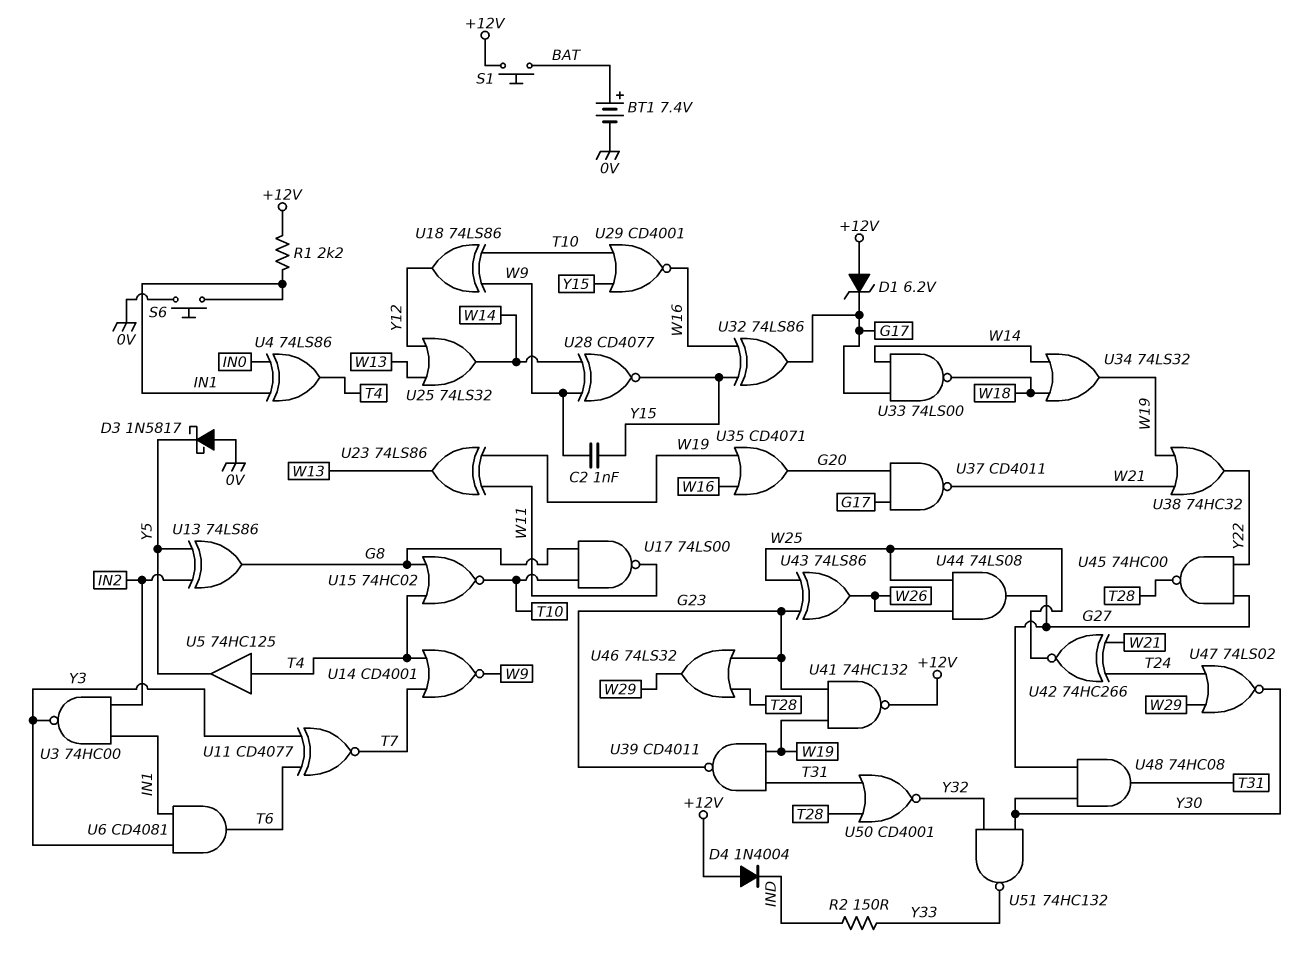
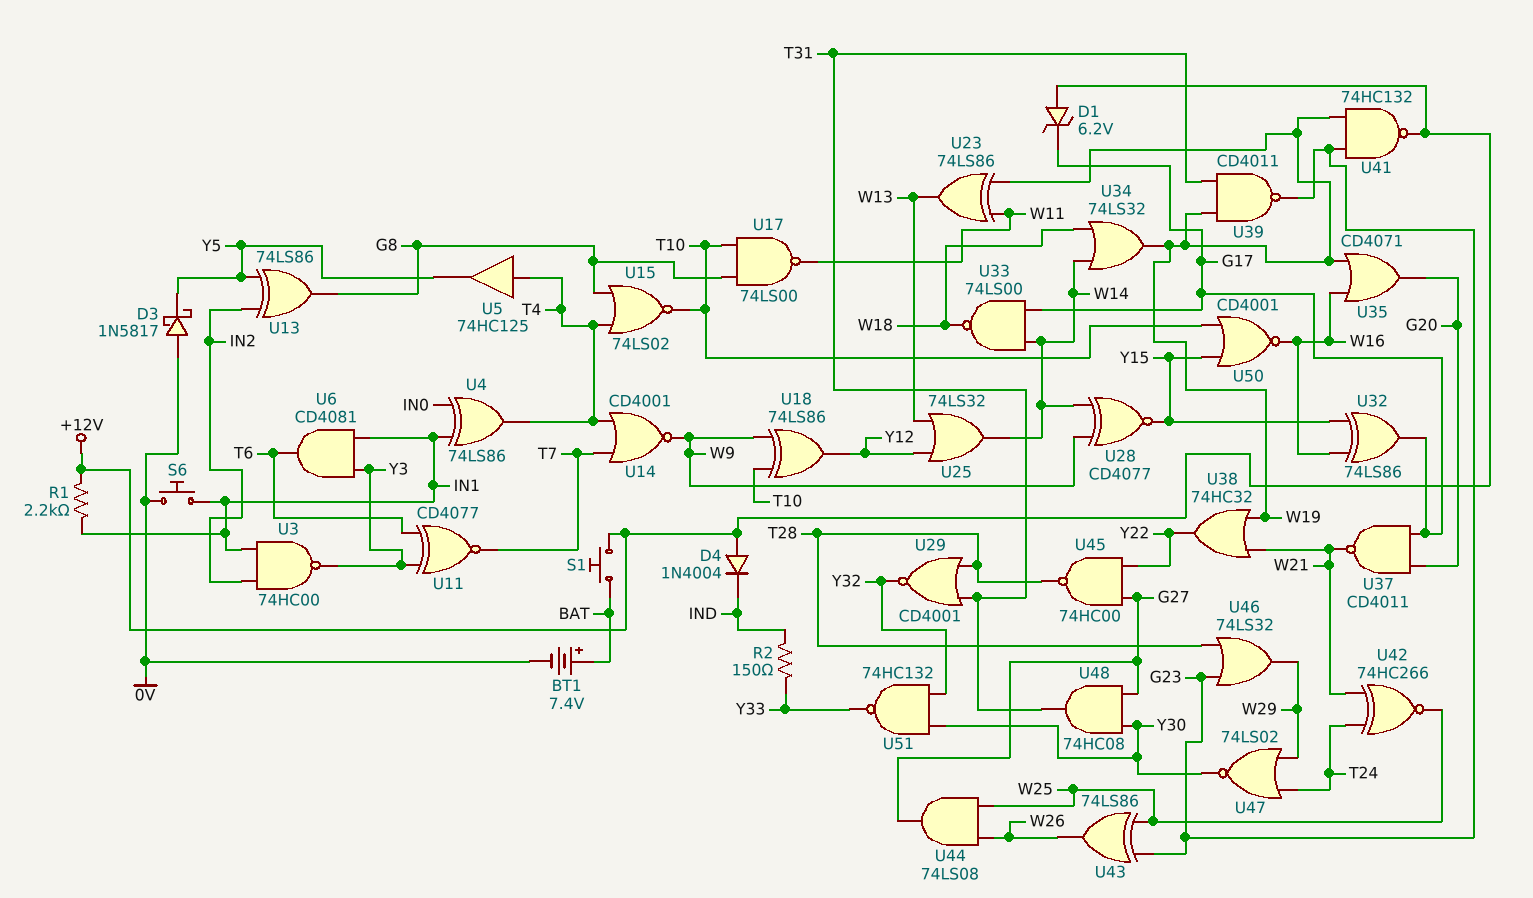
C2: 1nF (W9, Y15) -> none
U15: NOR 74HC02 (in G8, in T4, out T10) -> NOR 74LS02 (in G8, in T4, out T10)
U29: NOR CD4001 (in T10, in Y15, out W16) -> NOR CD4001 (in T28, in T31, out Y32)
U50: NOR CD4001 (in T28, in T31, out Y32) -> NOR CD4001 (in T10, in Y15, out W16)

